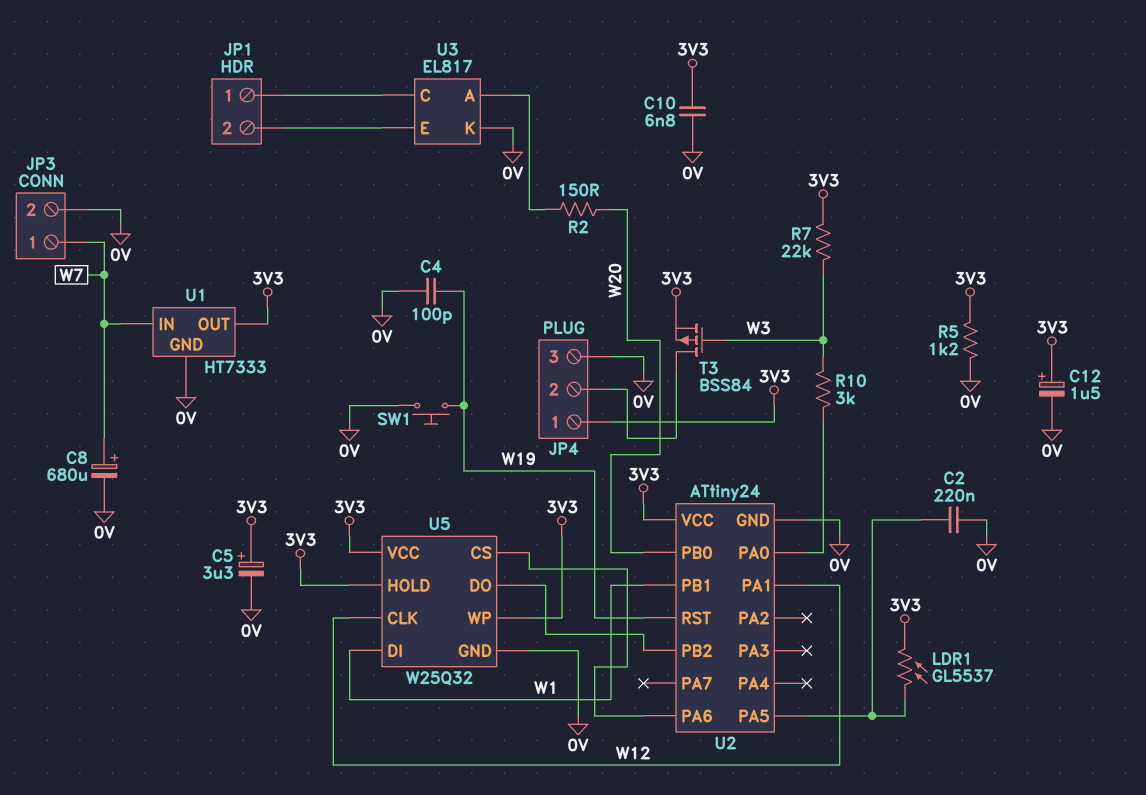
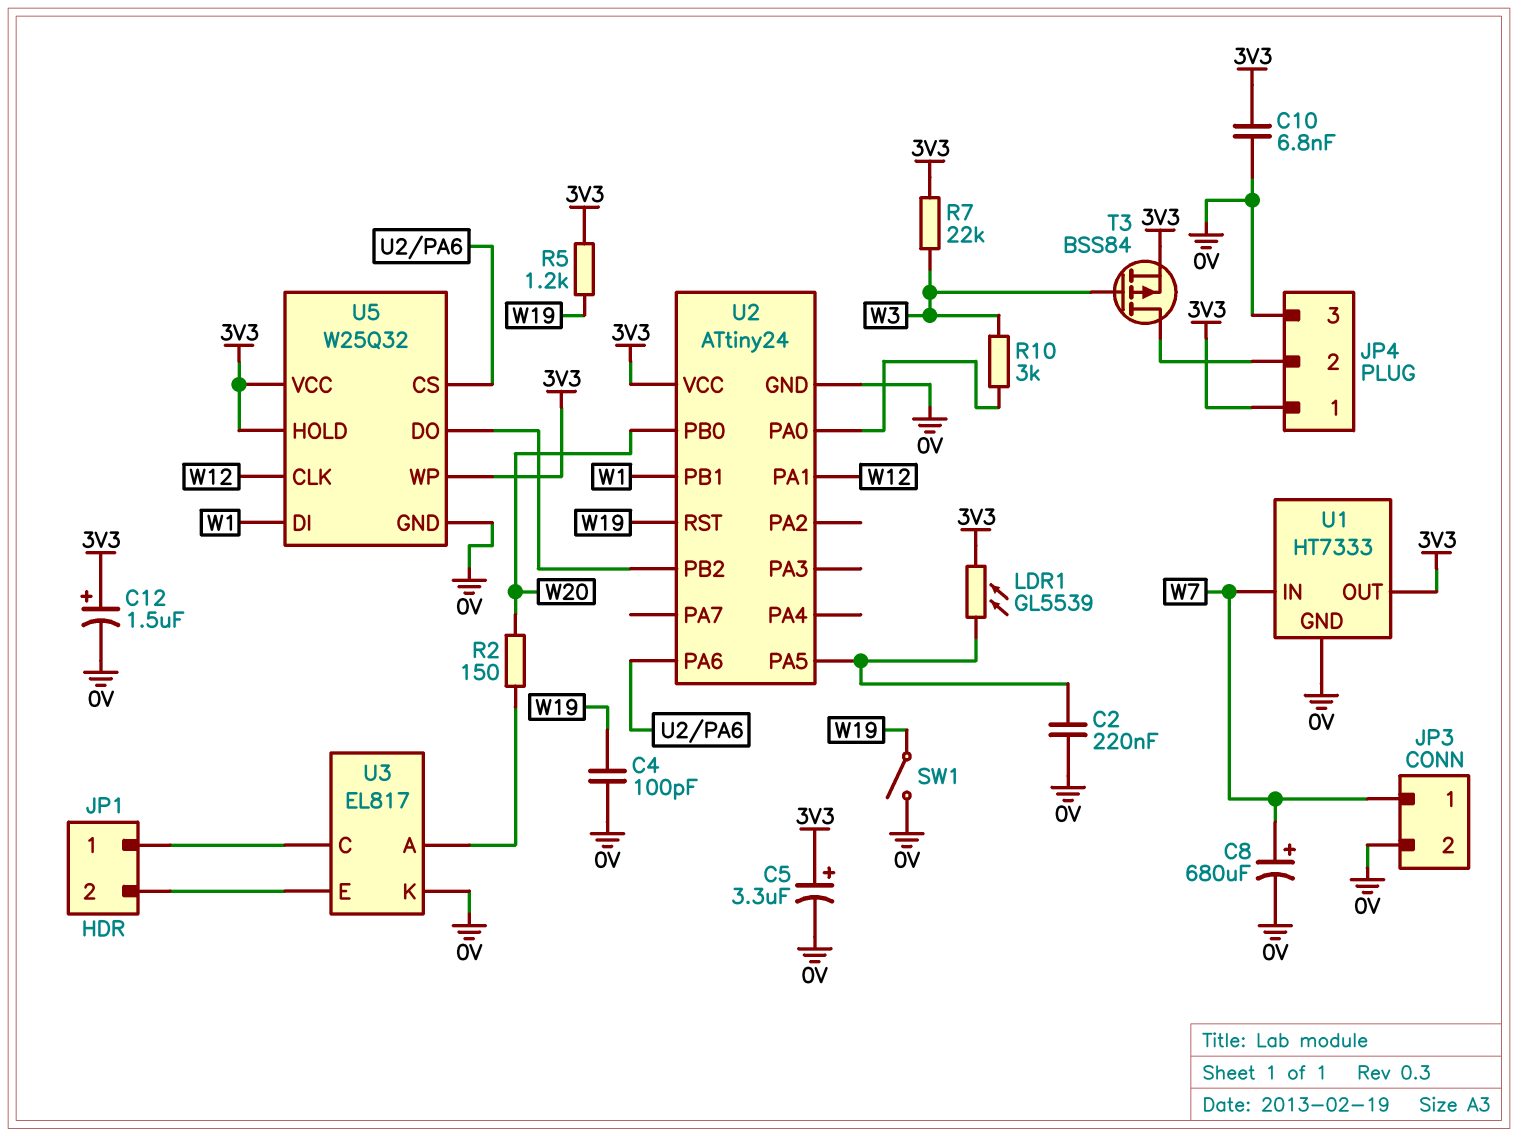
LDR1: GL5537 (3V3, U2/PA5) -> GL5539 (3V3, U2/PA5)
R5: 1.2k (0V, 3V3) -> 1.2k (3V3, W19)
SW1: button (0V, W19) -> switch (0V, W19)

